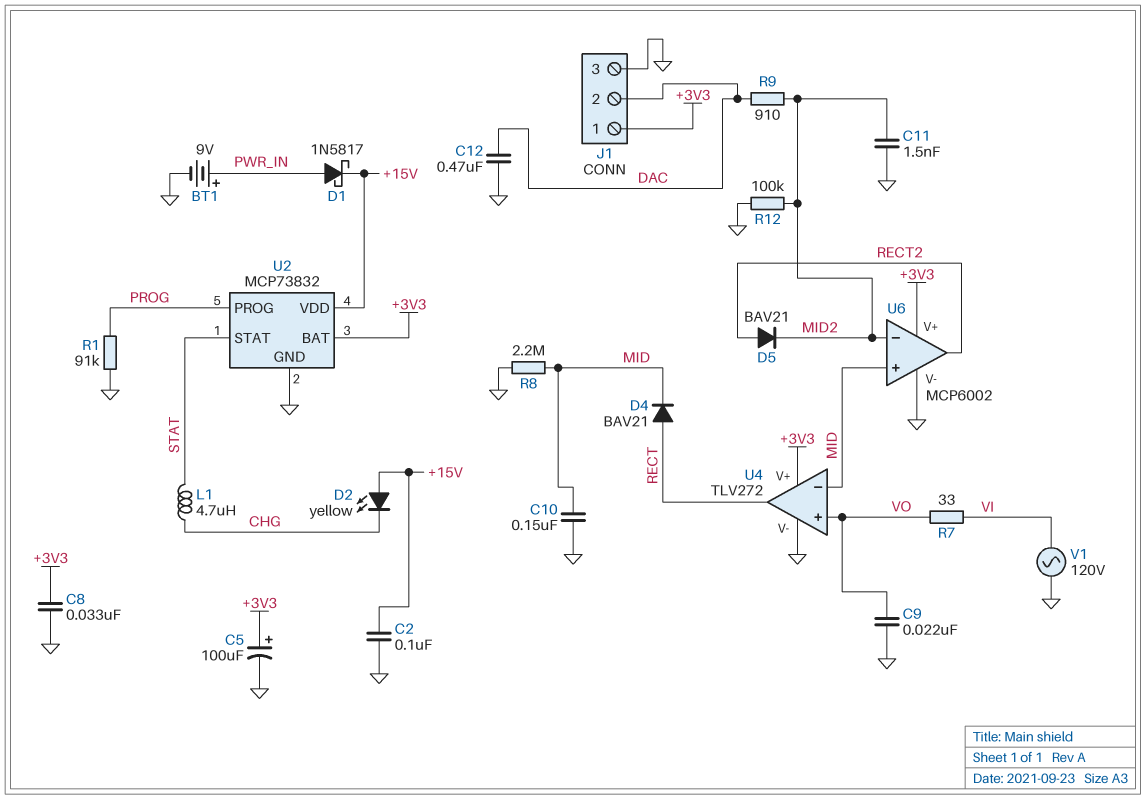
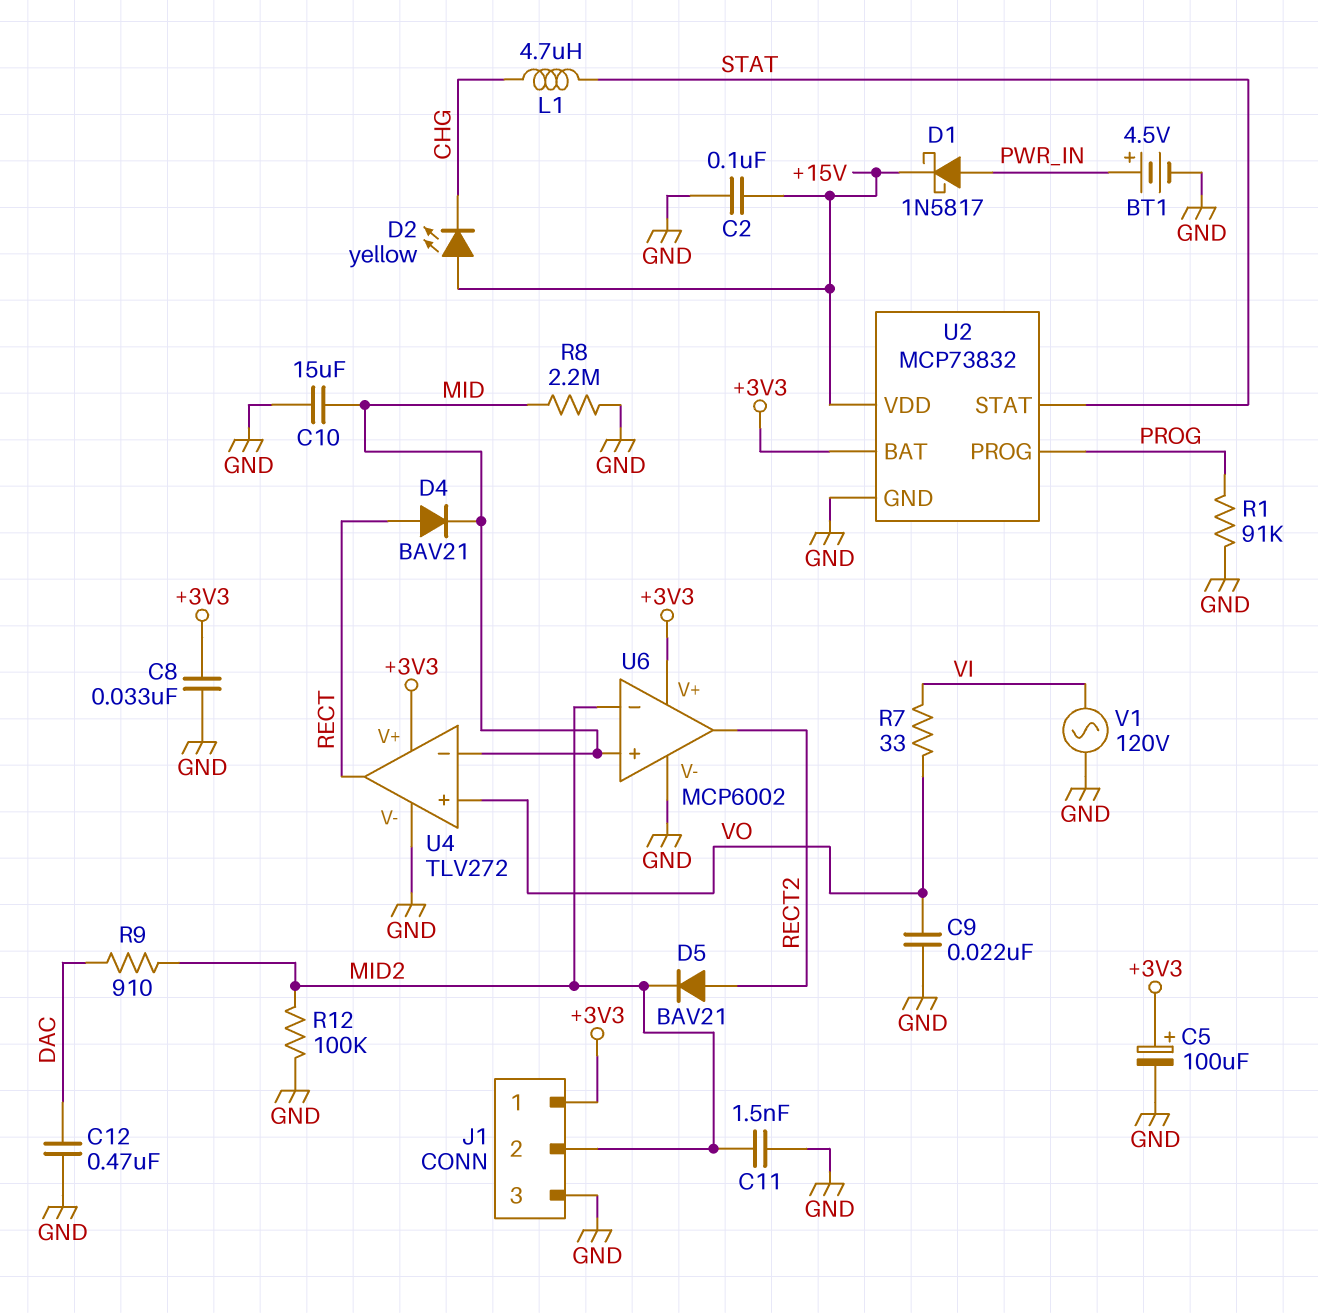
BT1: 9V (plus PWR_IN, minus GND) -> 4.5V (plus PWR_IN, minus GND)
C10: 150nF (GND, MID) -> 15uF (GND, MID)
J1 pin 2: DAC -> MID2

